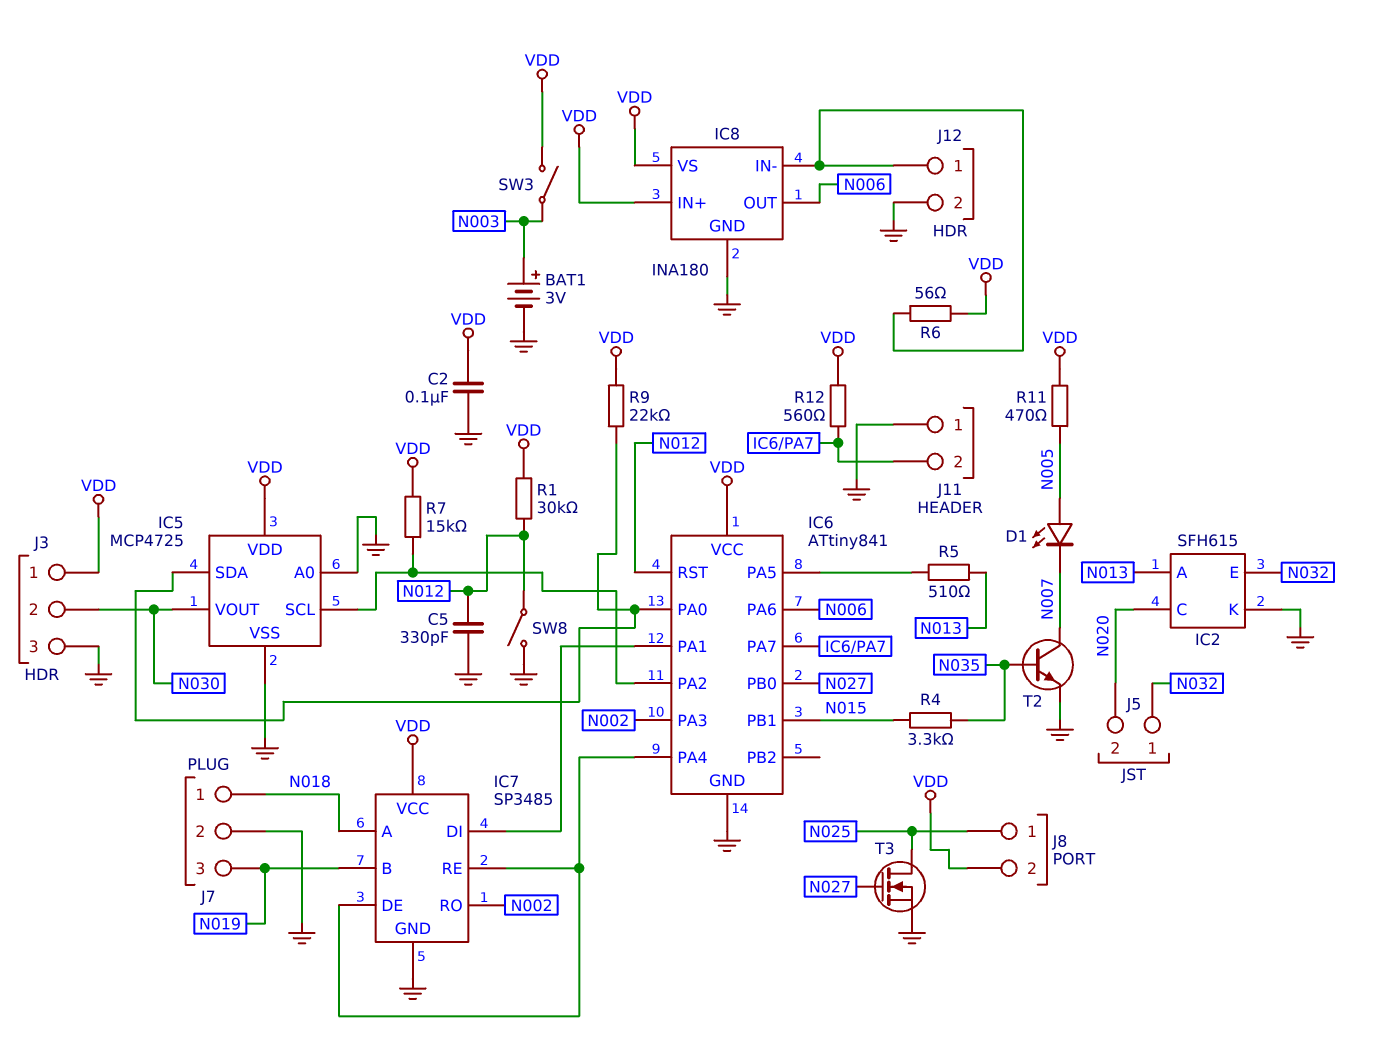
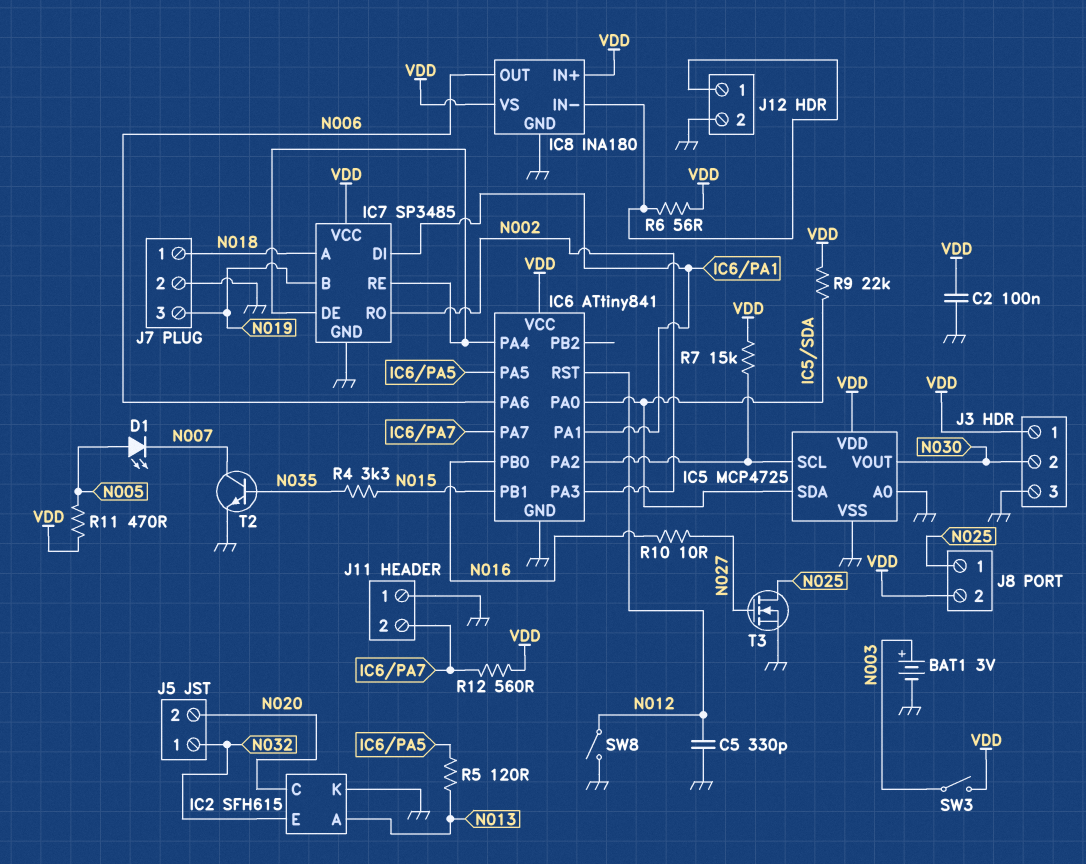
IC6 pin PB0: N027 -> N016
R1: 30k (N012, VDD) -> none
R5: 510 (IC6/PA5, N013) -> 120 (IC6/PA5, N013)
R10: none -> 10 (N016, N027)

